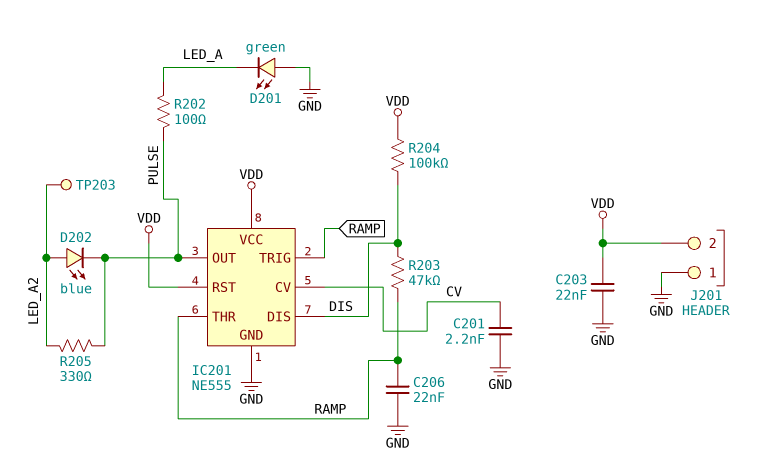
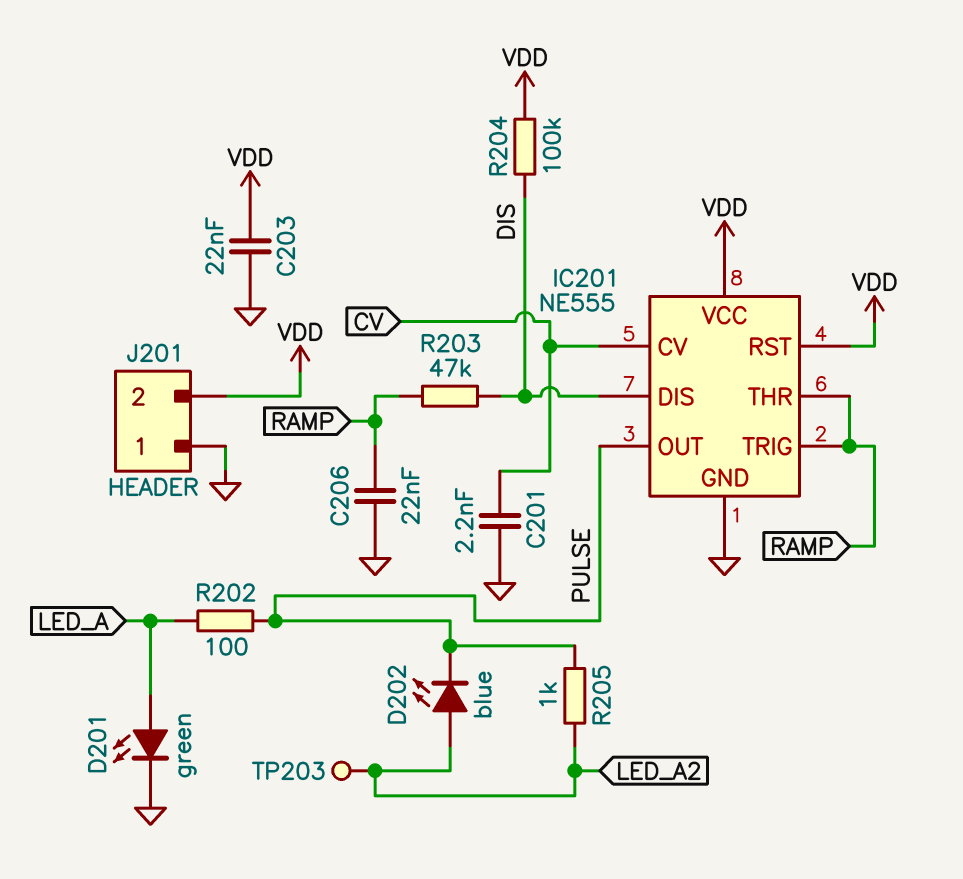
D201: LED green (A GND, K LED_A) -> LED green (A LED_A, K GND)
R205: 330 (LED_A2, PULSE) -> 1k (LED_A2, PULSE)

